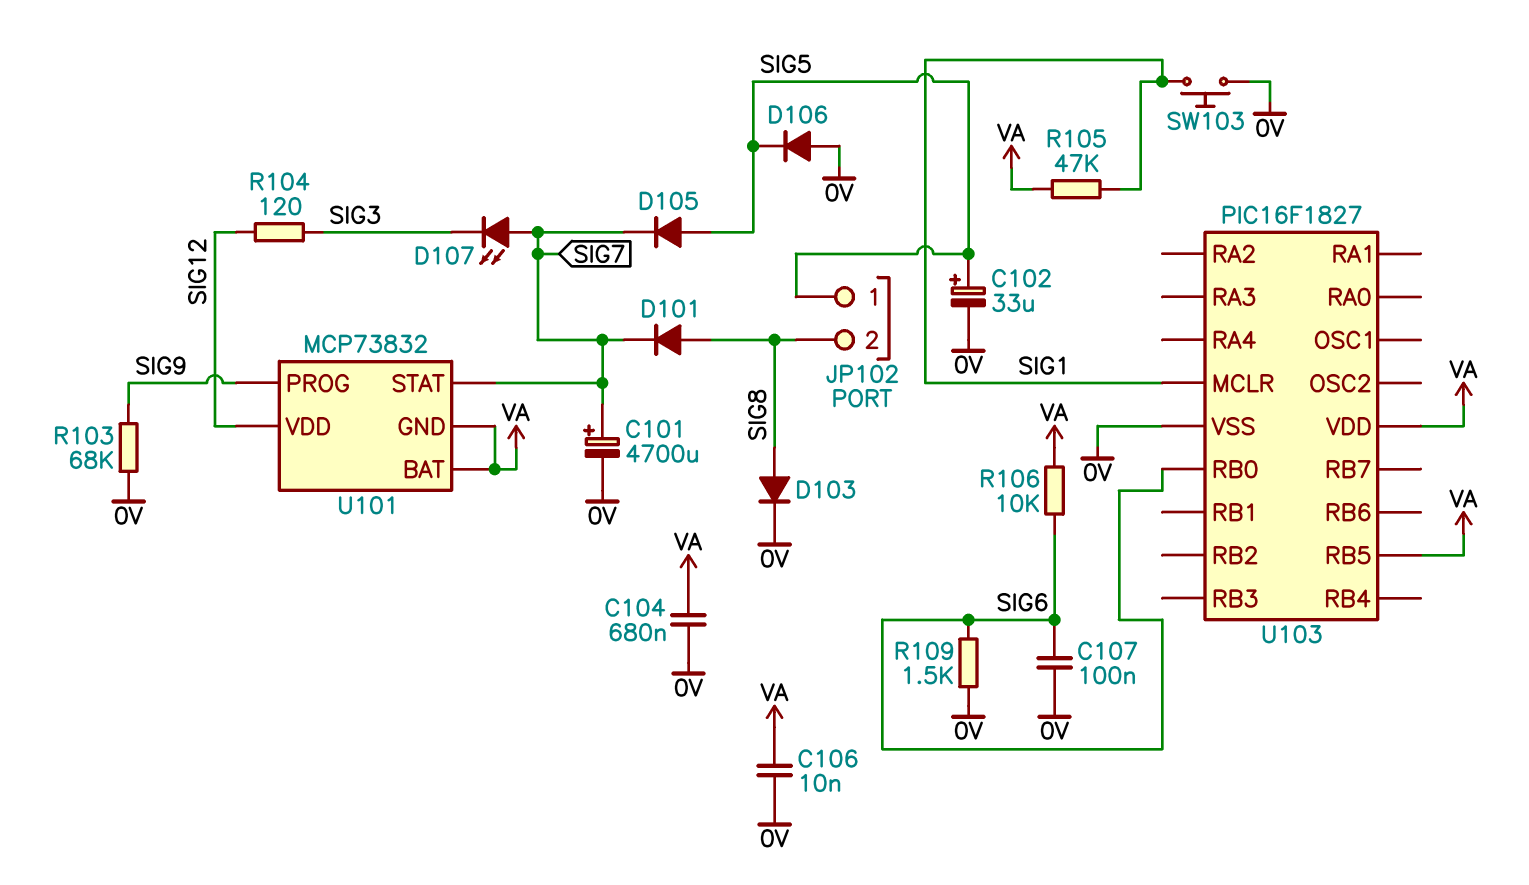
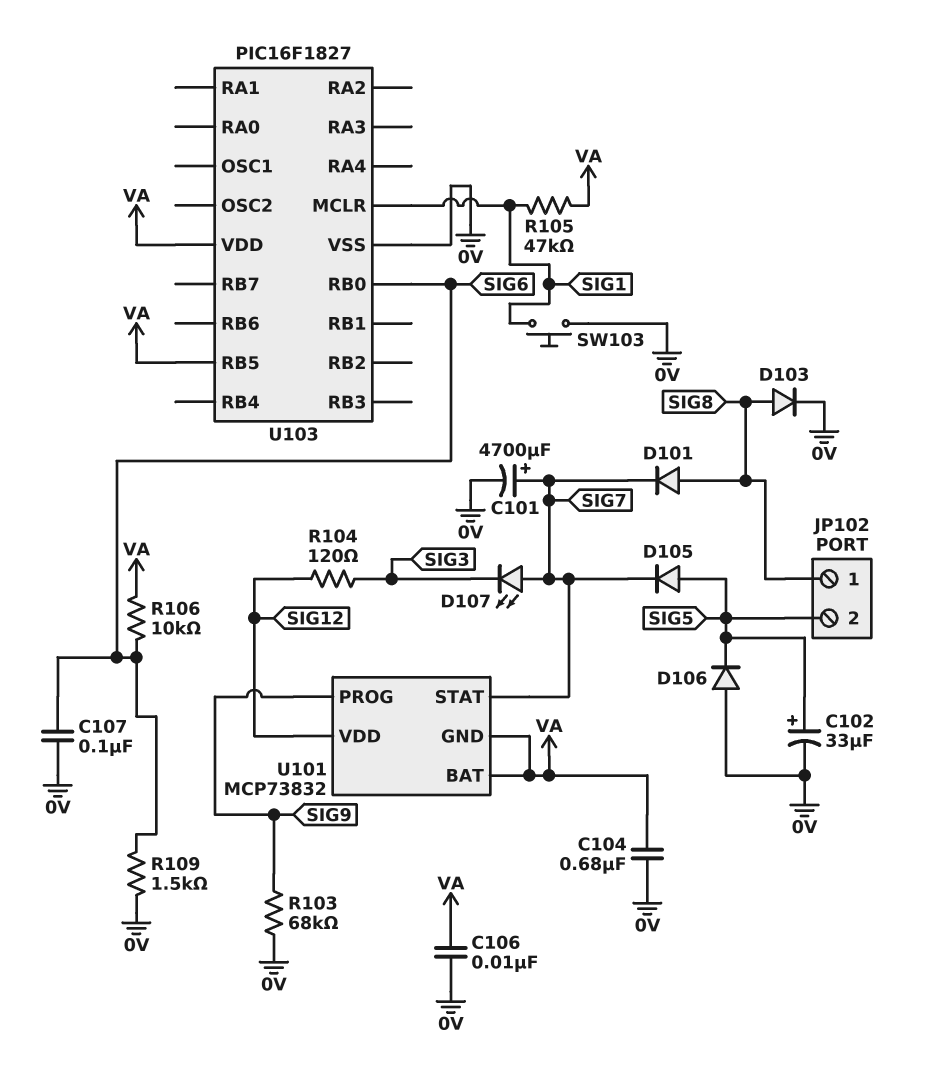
JP102 pin 1: SIG5 -> SIG8
JP102 pin 2: SIG8 -> SIG5

